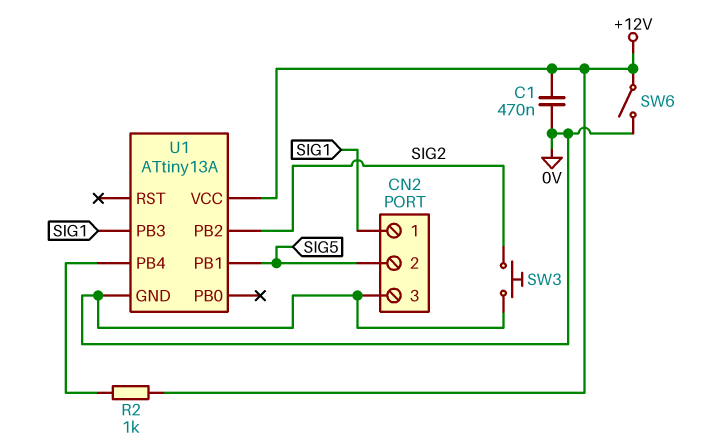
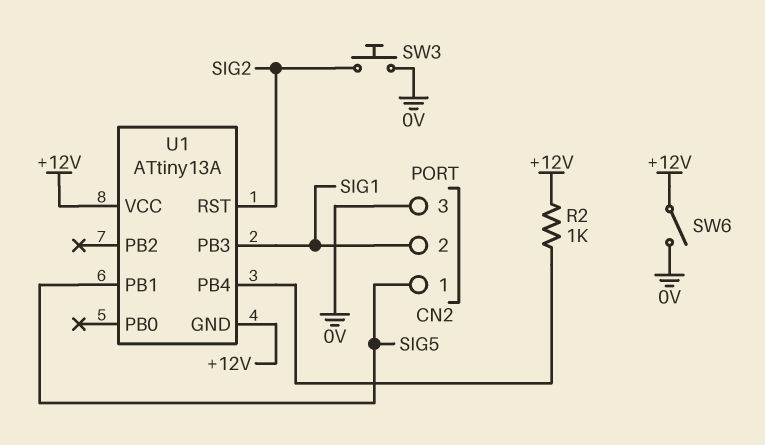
C1: 470nF (+12V, 0V) -> none
CN2 pin 1: SIG1 -> SIG5
CN2 pin 2: SIG5 -> SIG1
U1 pin GND: 0V -> +12V
U1 pin PB2: SIG2 -> none
U1 pin RST: none -> SIG2

